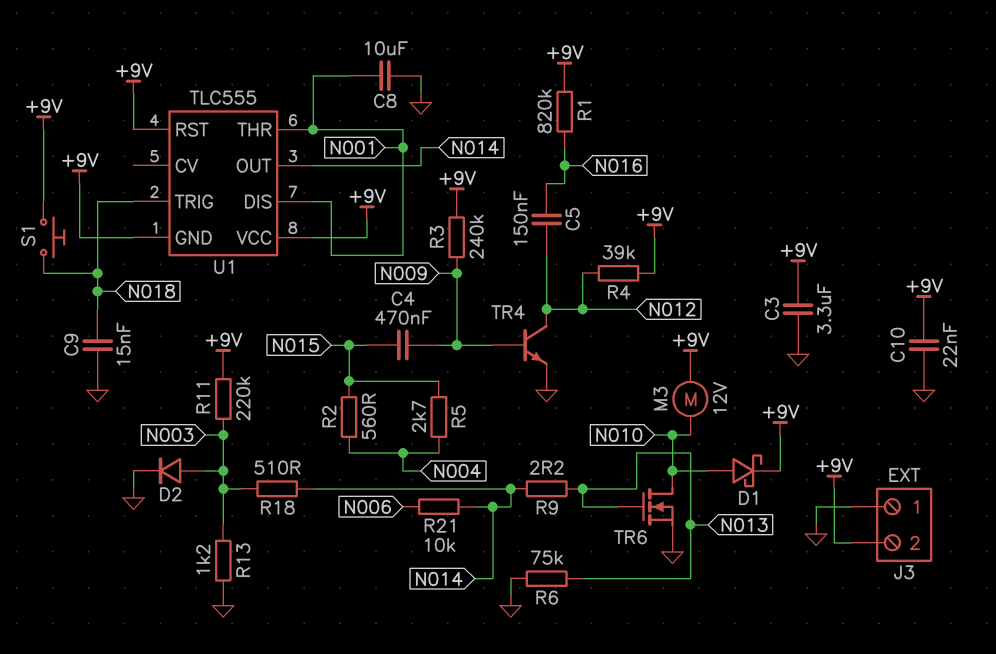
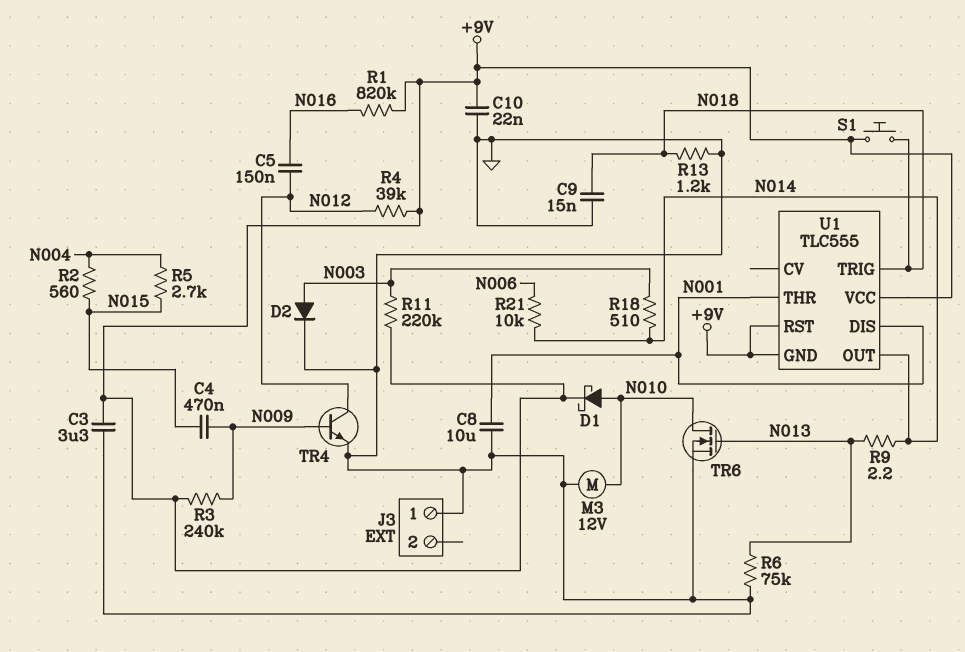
J3 pin 2: +9V -> none
M3: motor 12V (+9V, N010) -> motor 12V (GND, N010)
R13: 1.2k (GND, N003) -> 1.2k (GND, N018)

